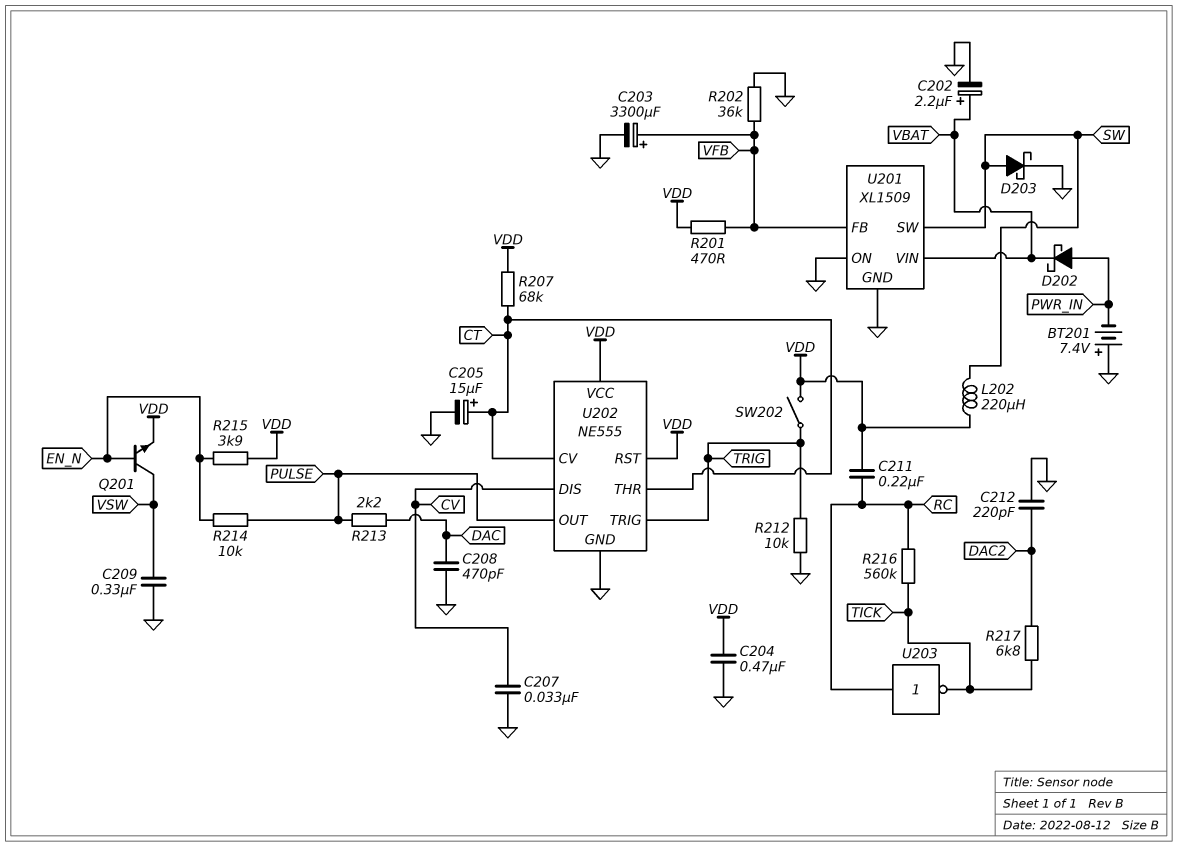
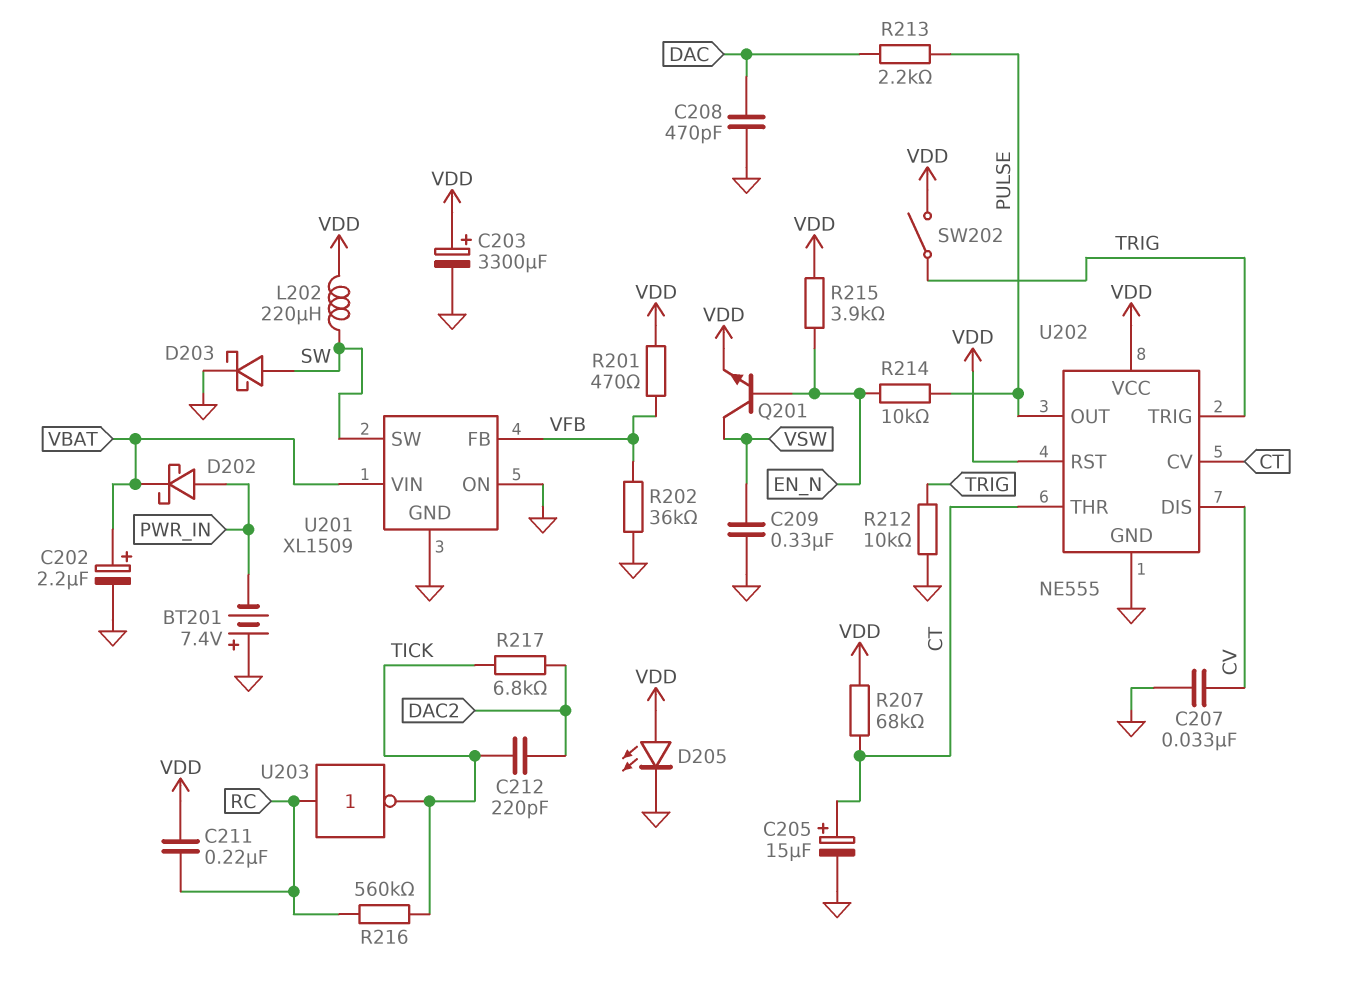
C203: 3300uF (plus VFB, minus GND) -> 3300uF (plus VDD, minus GND)
C204: 470nF (GND, VDD) -> none
C212: 220pF (DAC2, GND) -> 220pF (DAC2, TICK)
D205: none -> LED (A VDD, K GND)

